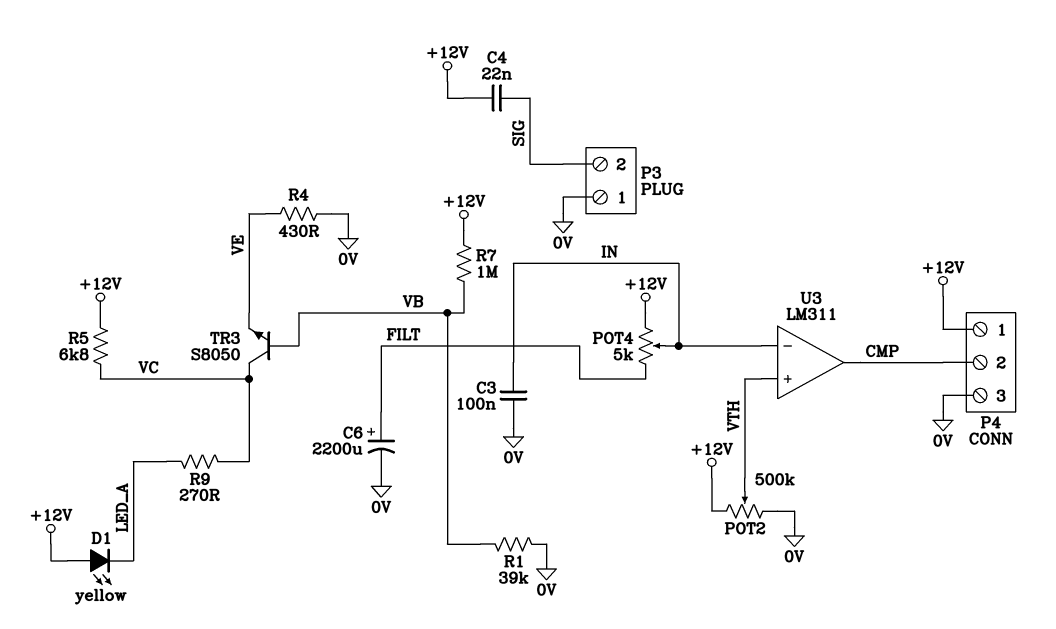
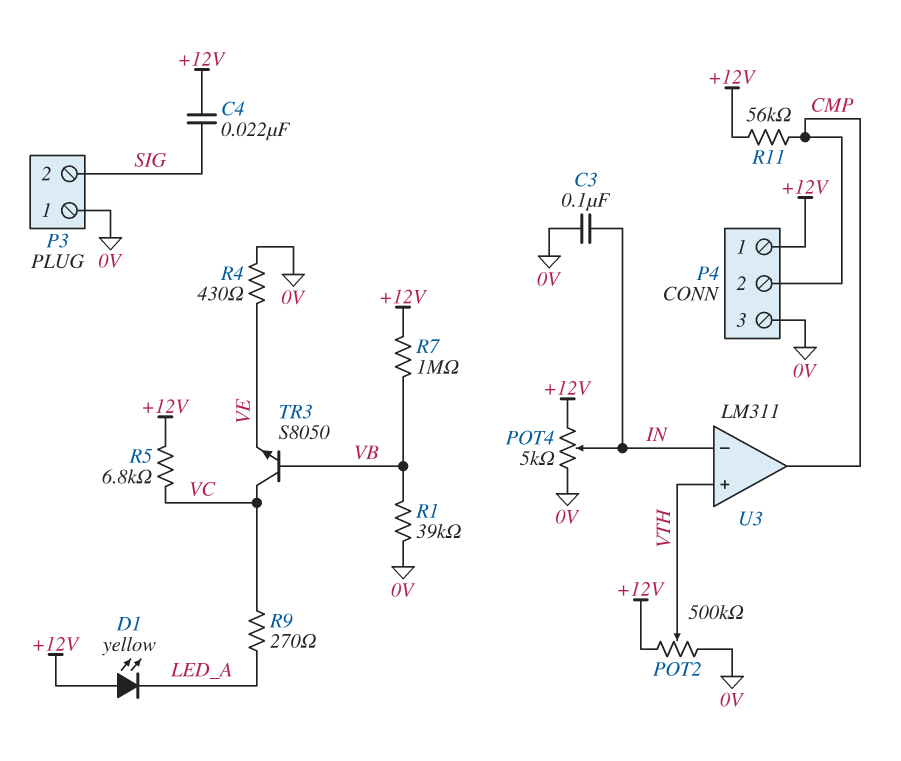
C6: 2200uF (plus FILT, minus 0V) -> none
POT4: 5k (+12V, FILT, wiper IN) -> 5k (+12V, 0V, wiper IN)
R11: none -> 56k (+12V, CMP)

